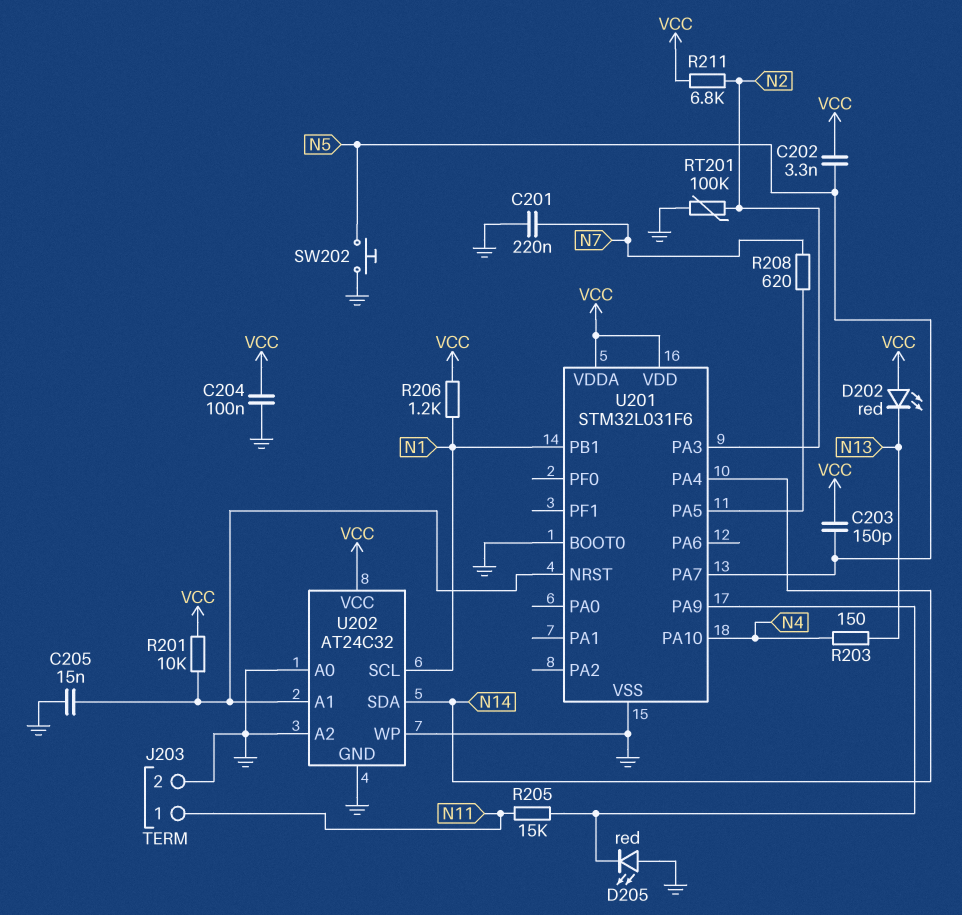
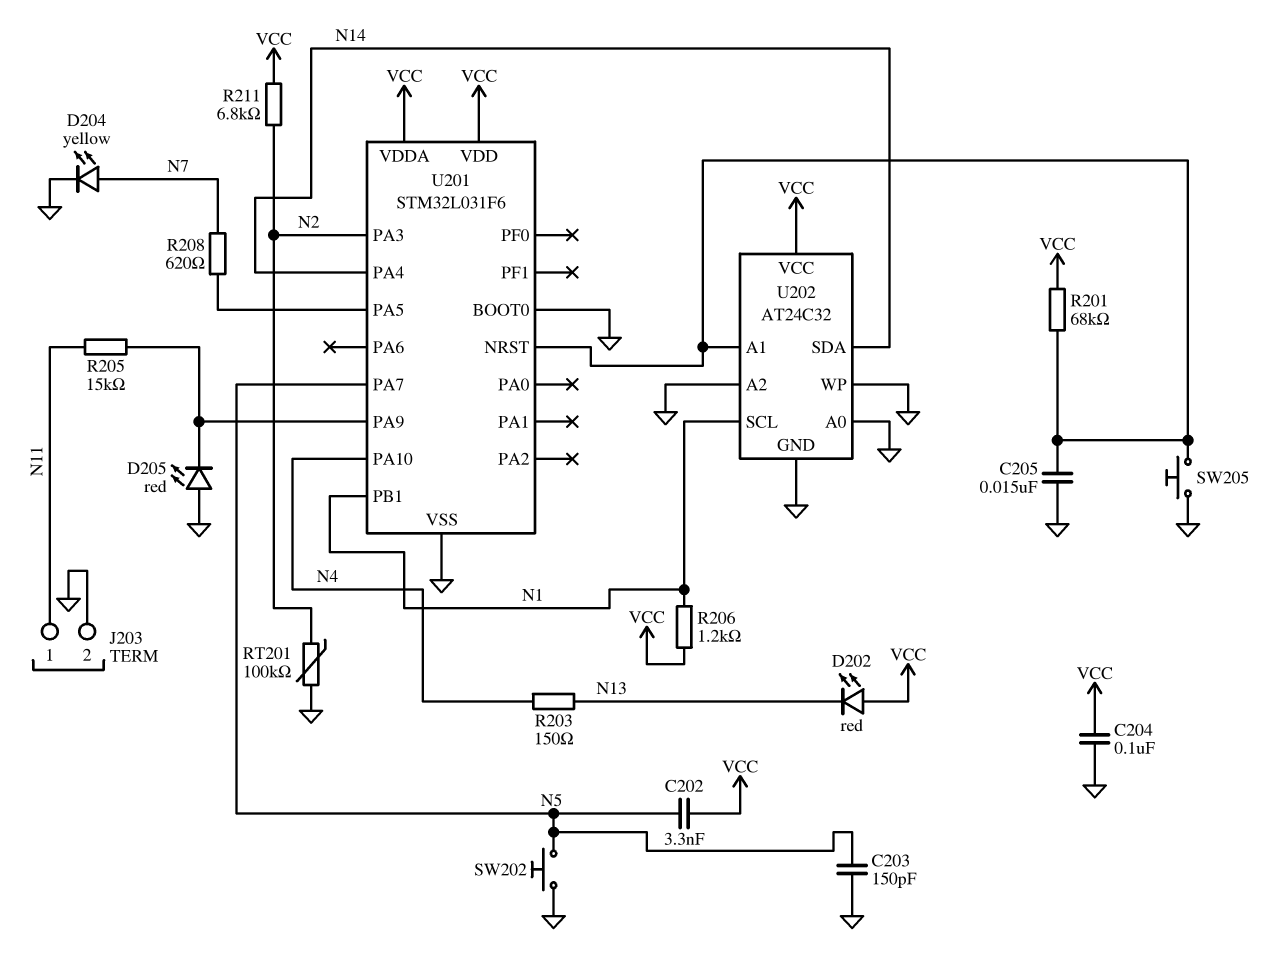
C201: 220nF (GND, N7) -> none
C203: 150pF (N5, VCC) -> 150pF (GND, N5)
D204: none -> LED yellow (A N7, K GND)
R201: 10k (U201/NRST, VCC) -> 68k (U201/NRST, VCC)
SW205: none -> button (GND, U201/NRST)

